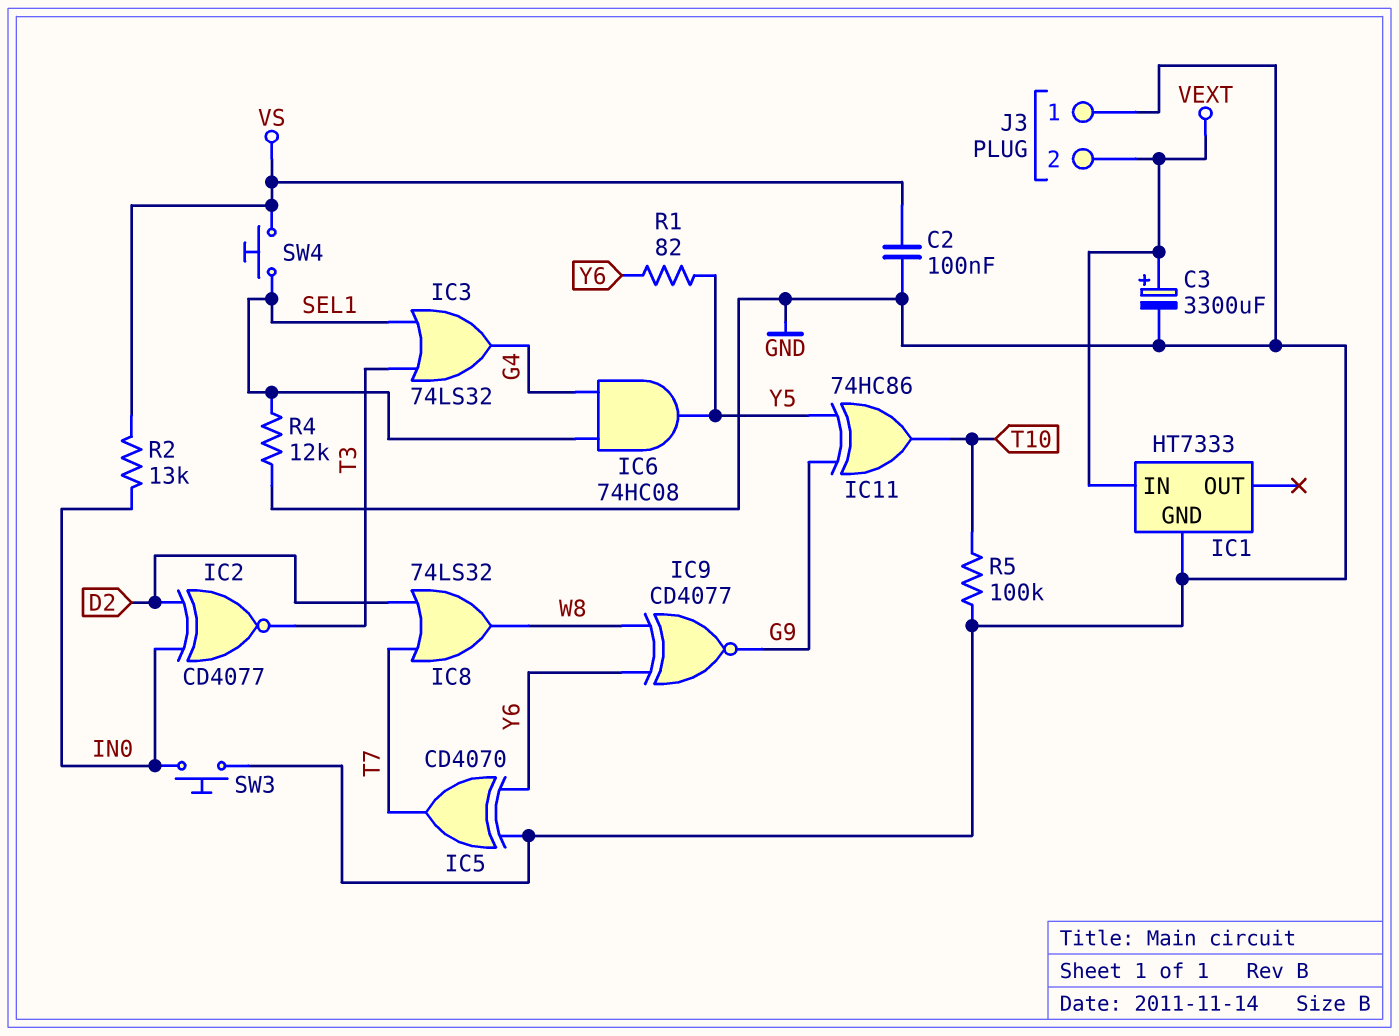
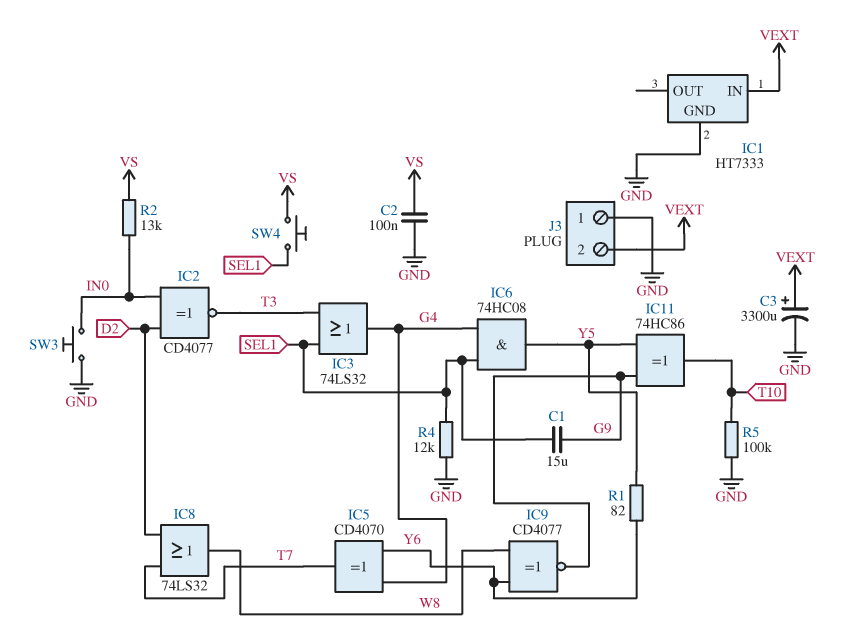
C1: none -> 15uF (G9, SEL1)
IC5: XOR CD4070 (in GND, in Y6, out T7) -> XOR CD4070 (in G4, in Y6, out T7)

